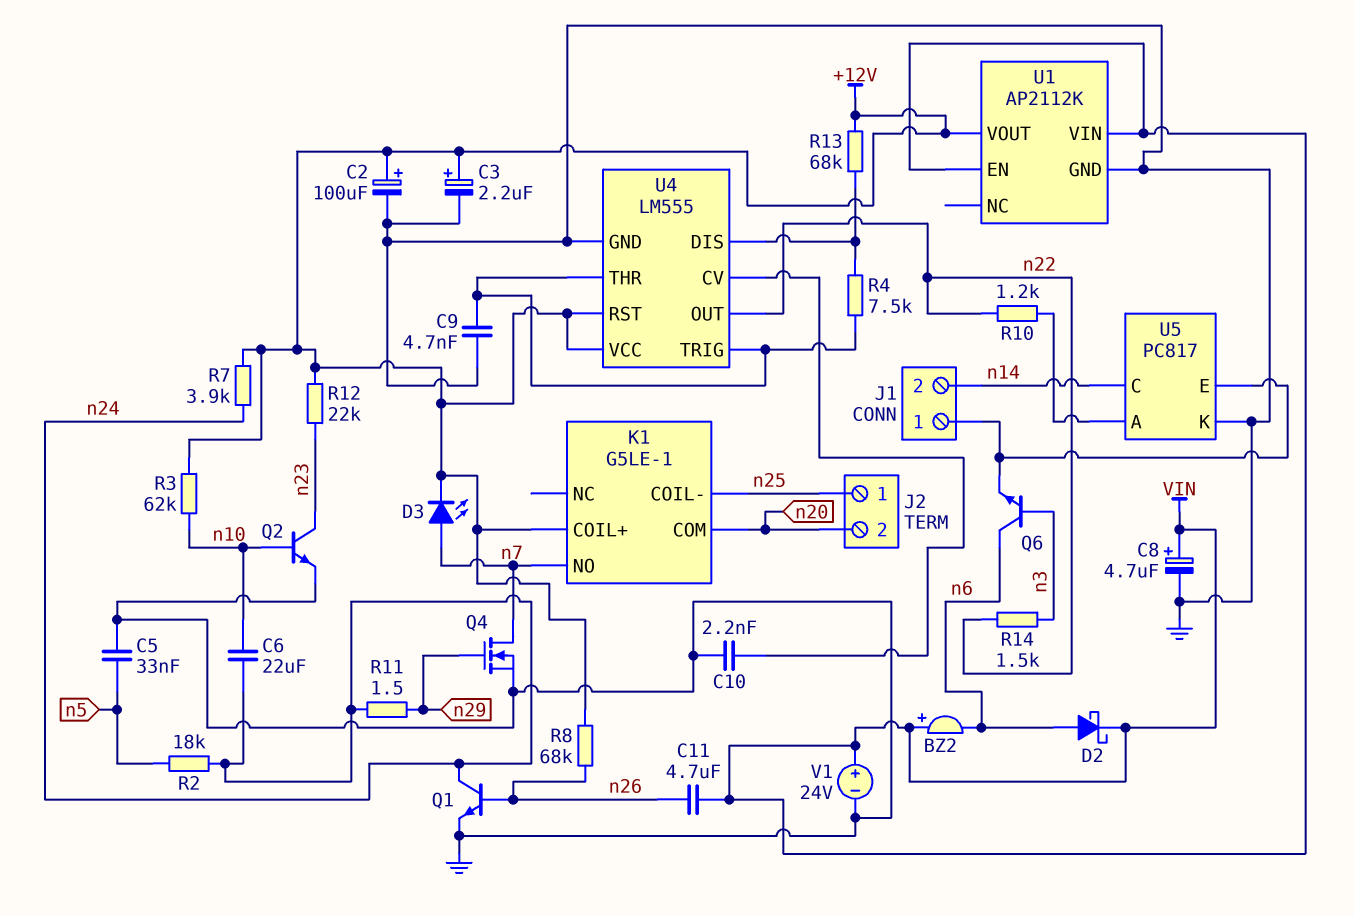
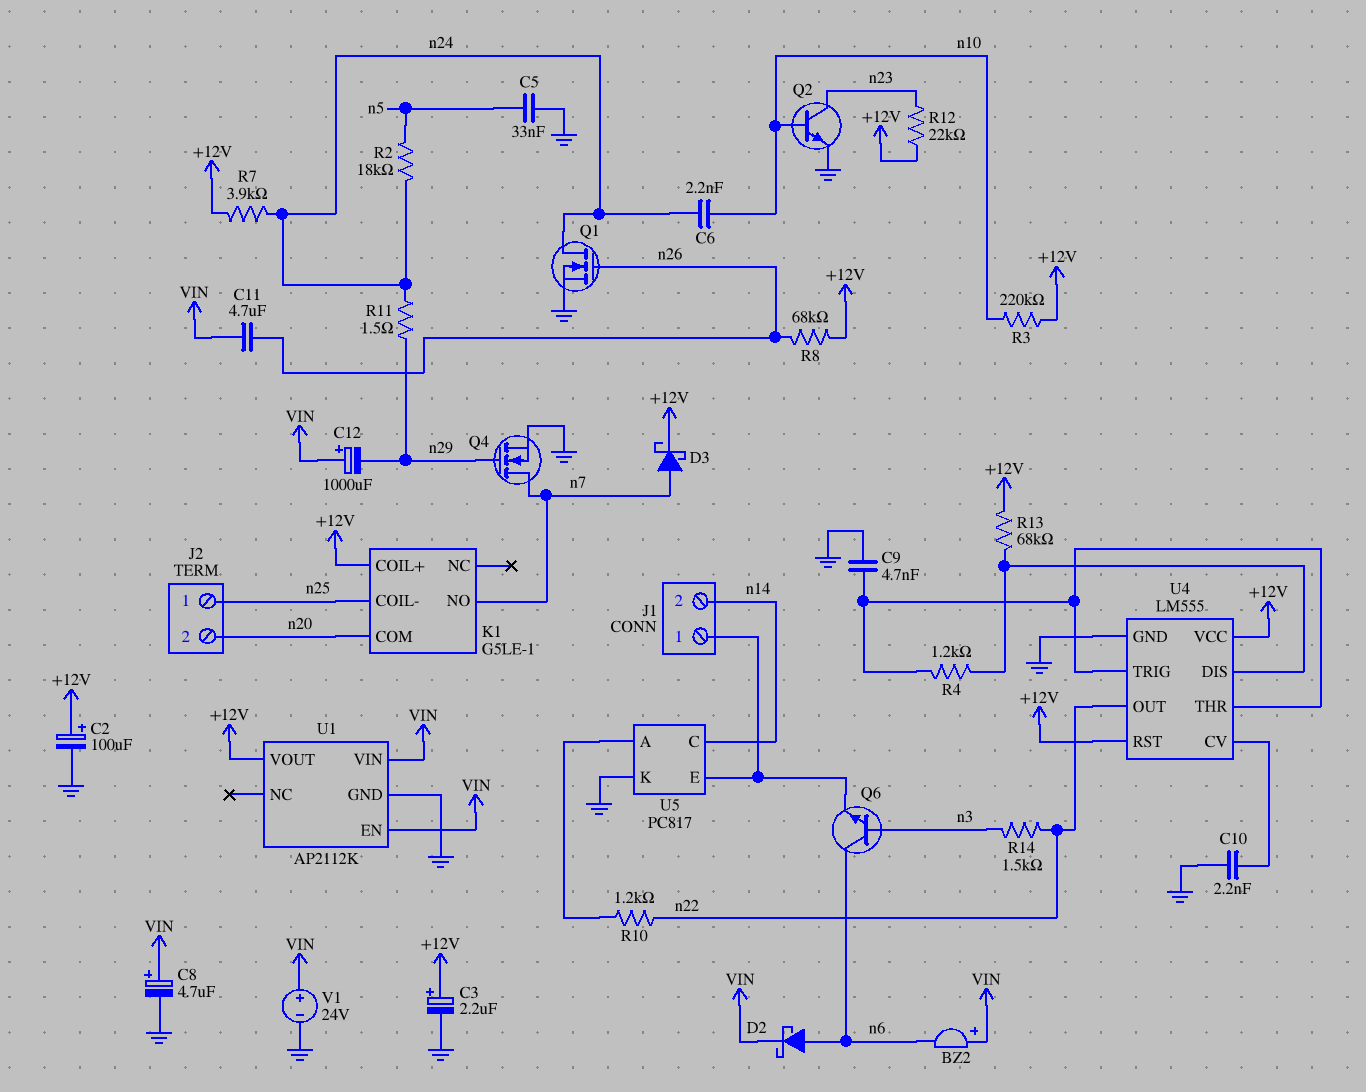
C6: 22uF (n10, n24) -> 2.2nF (n10, n24)
C12: none -> 1000uF (plus VIN, minus n29)
D3: LED (A n7, K +12V) -> schottky (A n7, K +12V)
Q1: NPN (B n26, C n24, E GND) -> NMOS (G n26, D n24, S GND)
R3: 62k (+12V, n10) -> 220k (+12V, n10)
R4: 7.5k (U4/DIS, U4/THR) -> 1.2k (U4/DIS, U4/THR)

